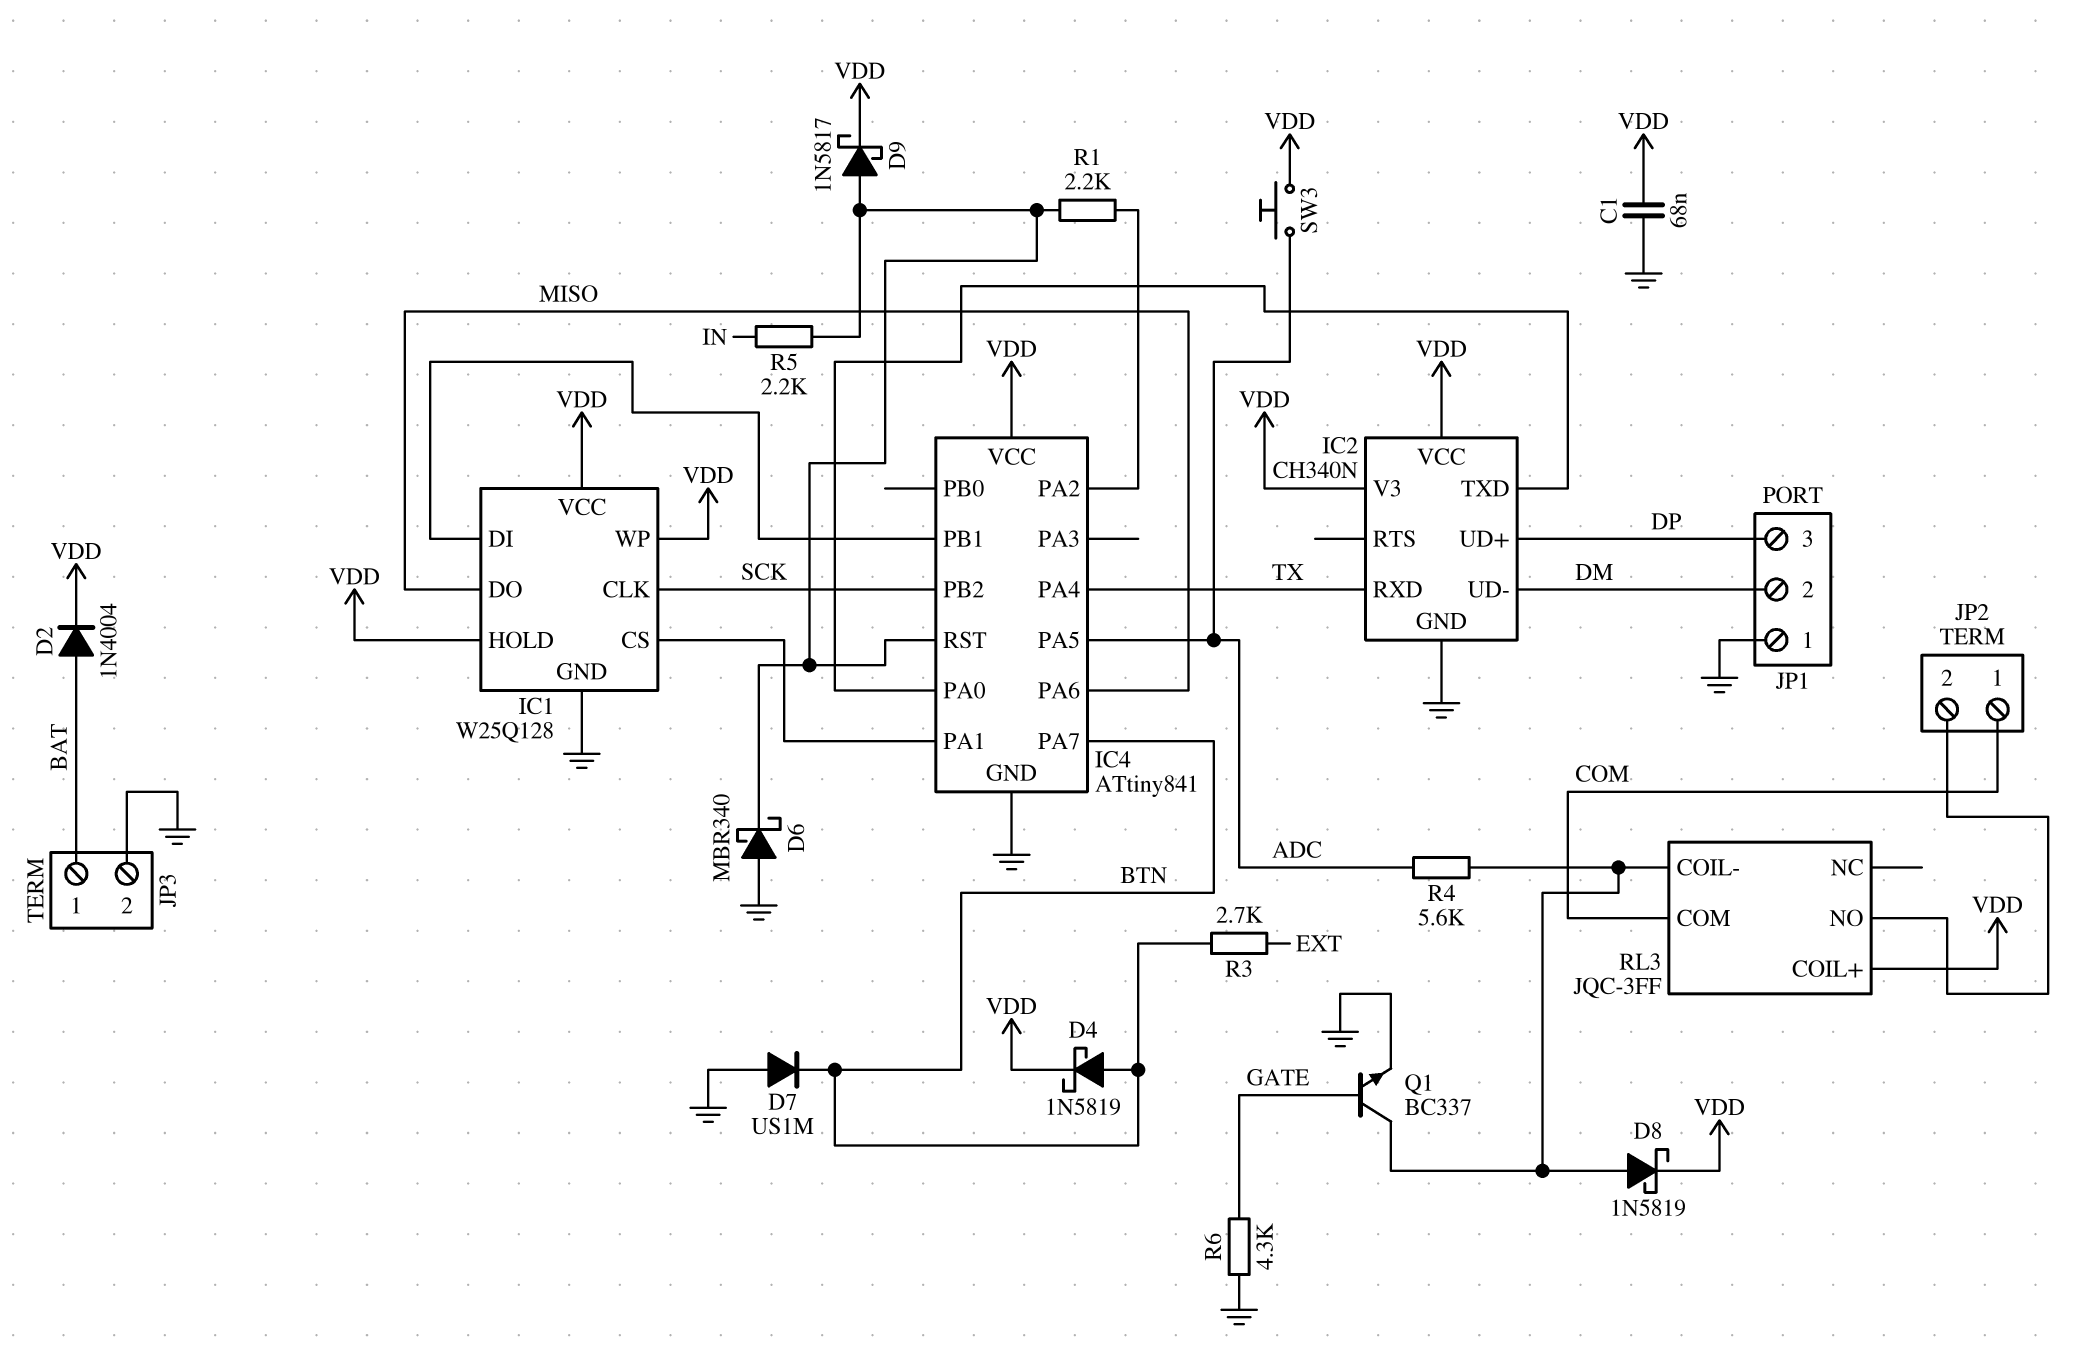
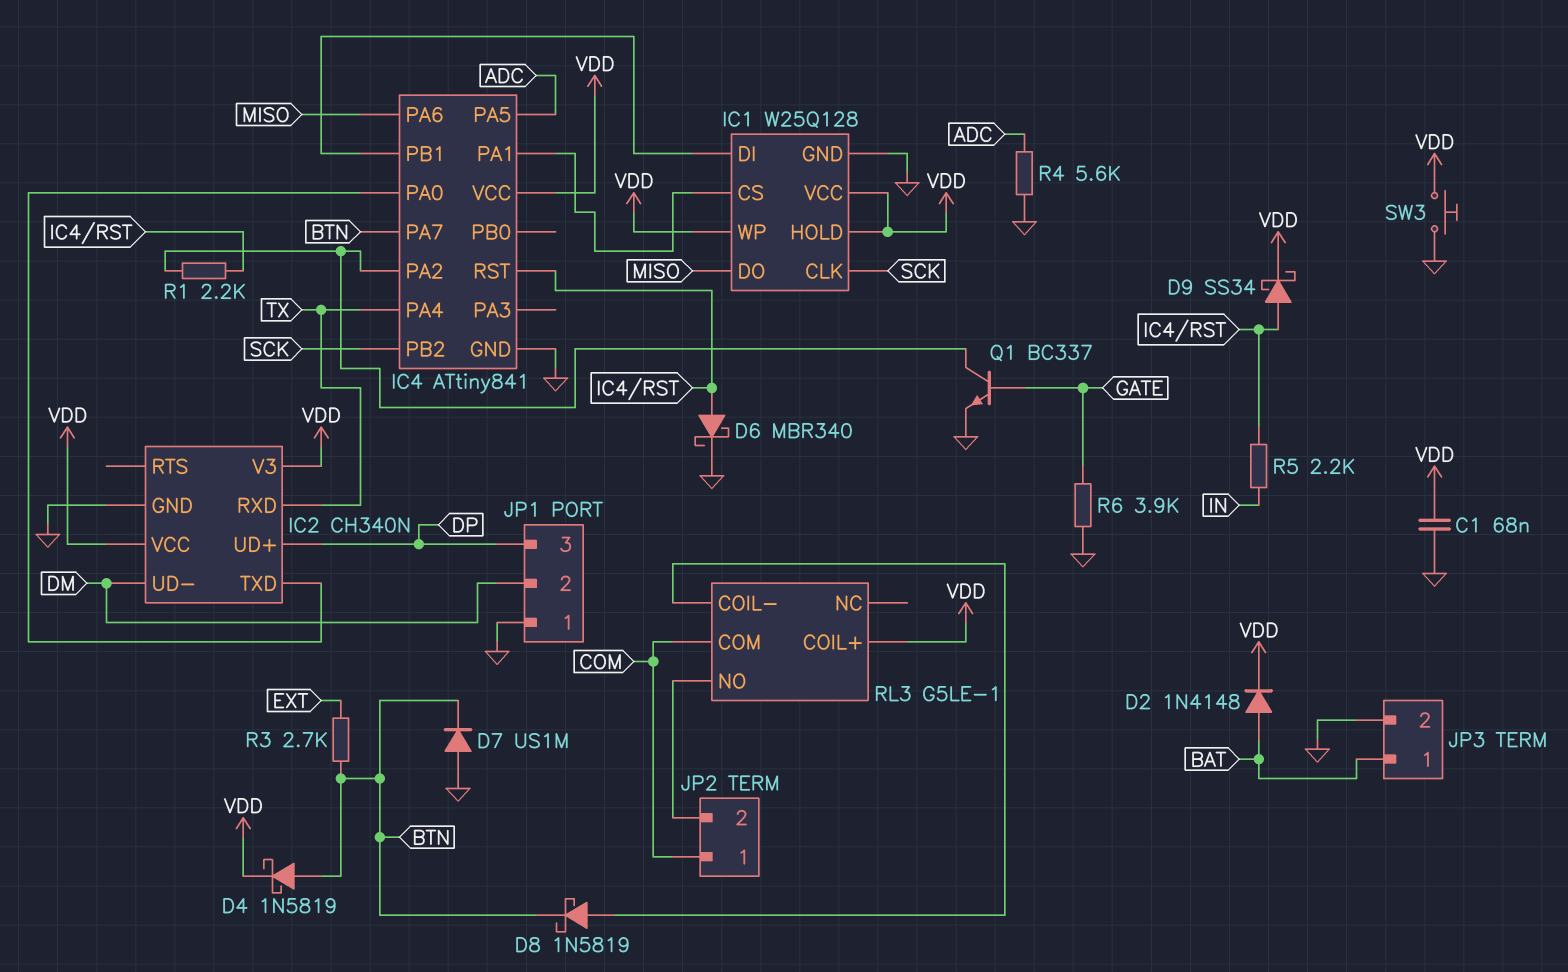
D2: diode 1N4004 (A BAT, K VDD) -> diode 1N4148 (A BAT, K VDD)
D6: schottky MBR340 (A GND, K IC4/RST) -> schottky MBR340 (A IC4/RST, K GND)
D8: schottky 1N5819 (A RL3/COIL-, K VDD) -> schottky 1N5819 (A RL3/COIL-, K BTN)
D9: schottky 1N5817 (A IC4/RST, K VDD) -> schottky SS34 (A IC4/RST, K VDD)
Q1: NPN BC337 (B GATE, C RL3/COIL-, E GND) -> NPN BC337 (B GATE, C IC4/PA2, E GND)
R4: 5.6k (ADC, RL3/COIL-) -> 5.6k (ADC, GND)
R6: 4.3k (GATE, GND) -> 3.9k (GATE, GND)
RL3: JQC-3FF -> G5LE-1
SW3: button (ADC, VDD) -> button (GND, VDD)

